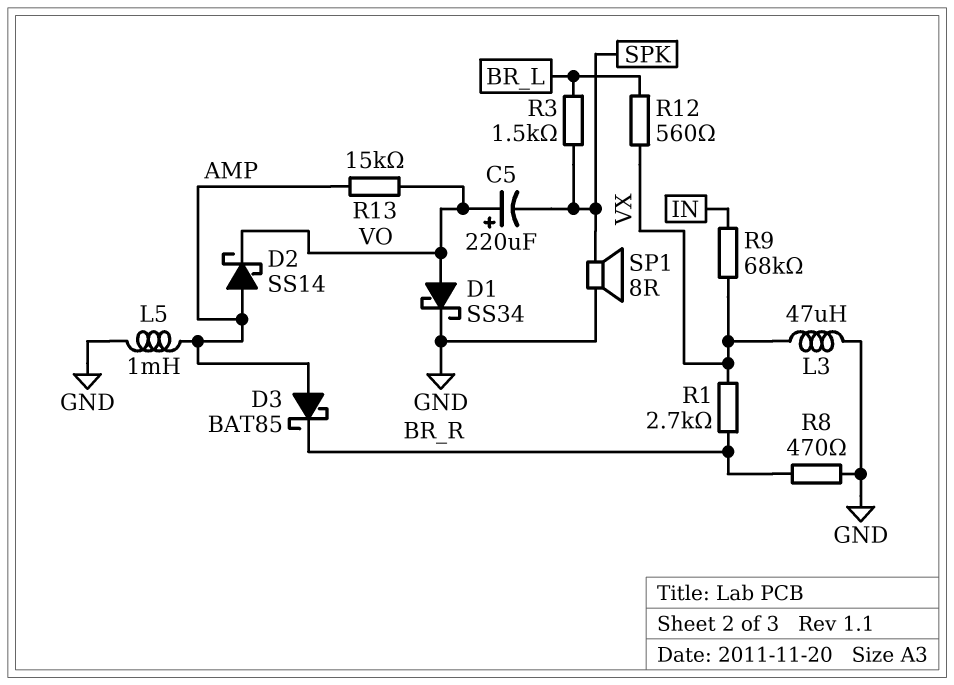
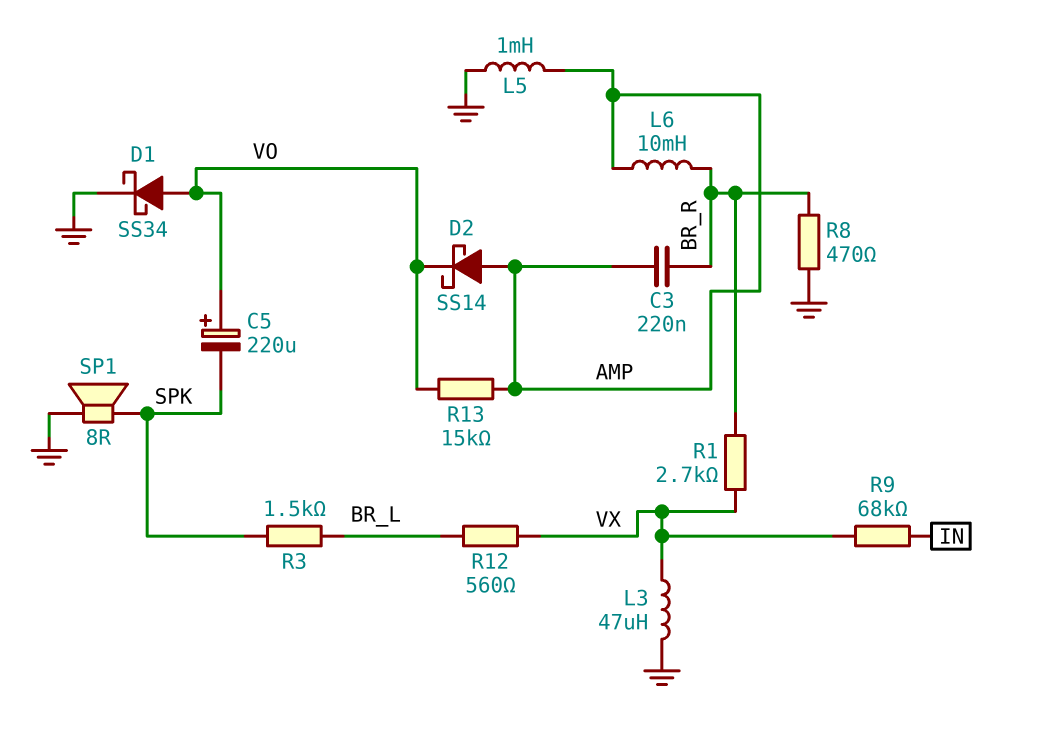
C3: none -> 220nF (AMP, BR_R)
D3: schottky BAT85 (A AMP, K BR_R) -> none
L6: none -> 10mH (AMP, BR_R)

